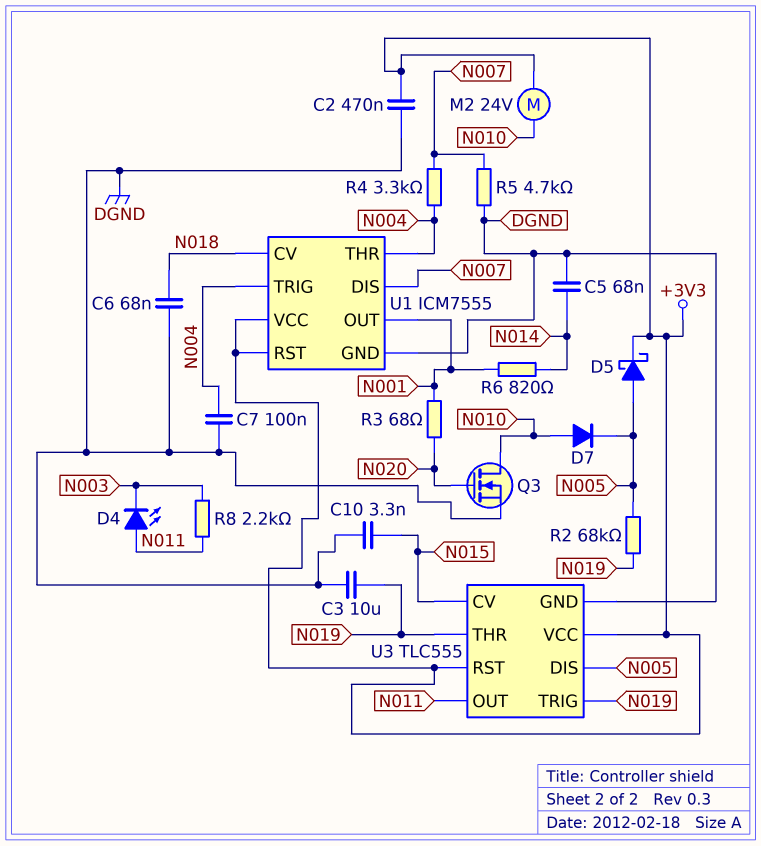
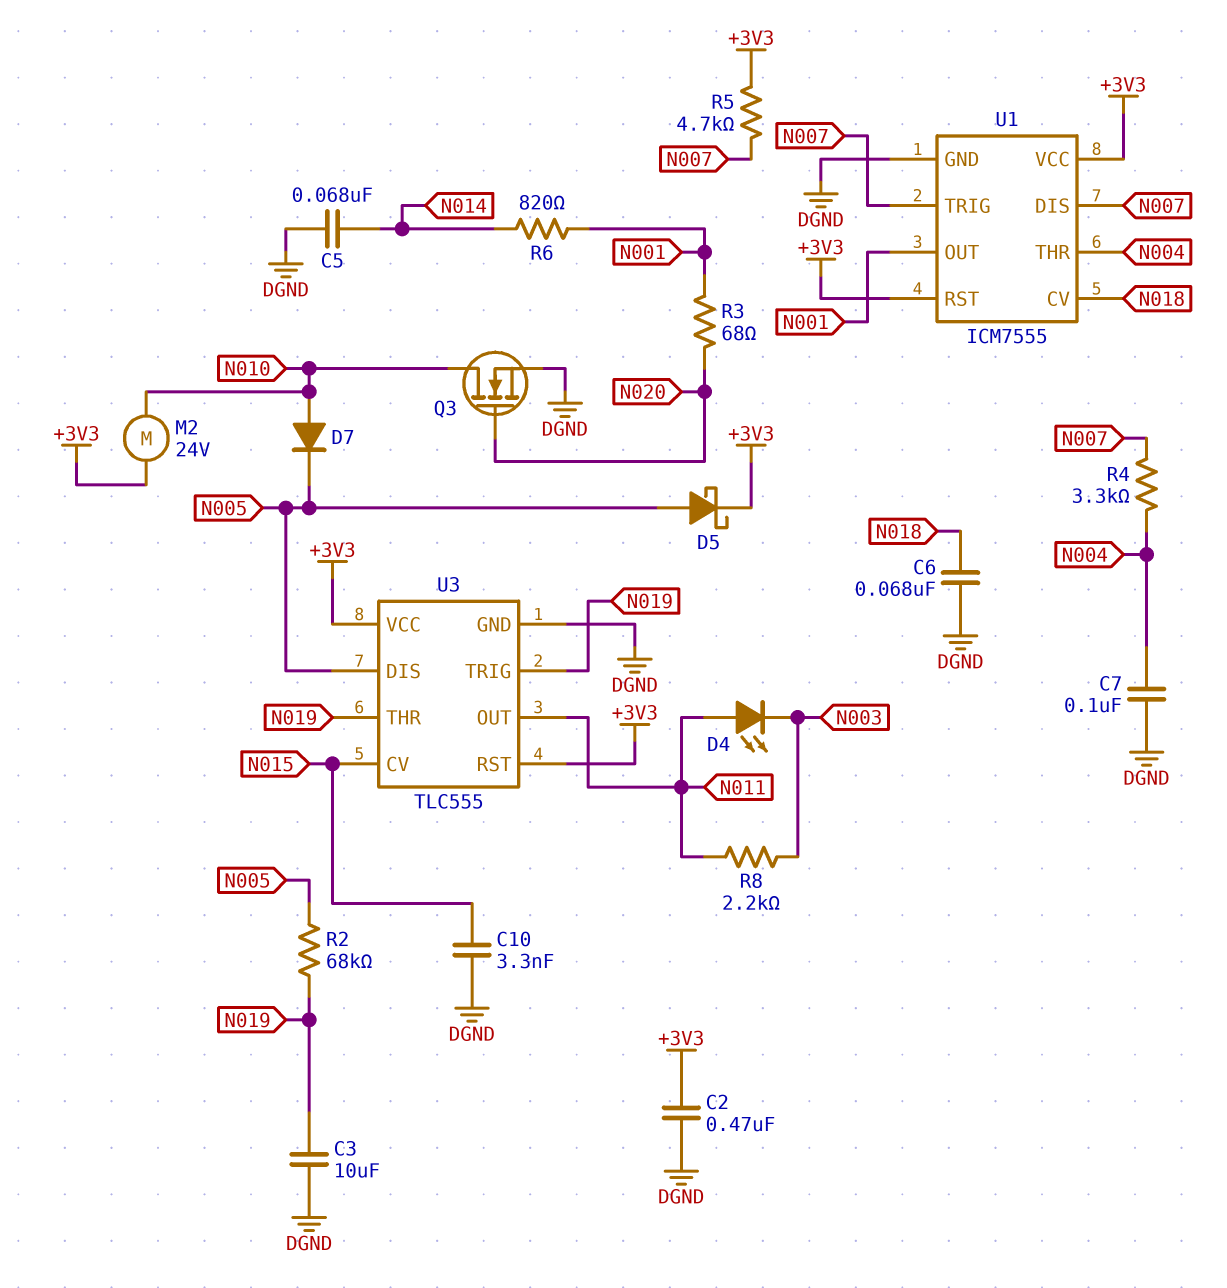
R5: 4.7k (DGND, N007) -> 4.7k (+3V3, N007)
U1 pin TRIG: N004 -> N007

